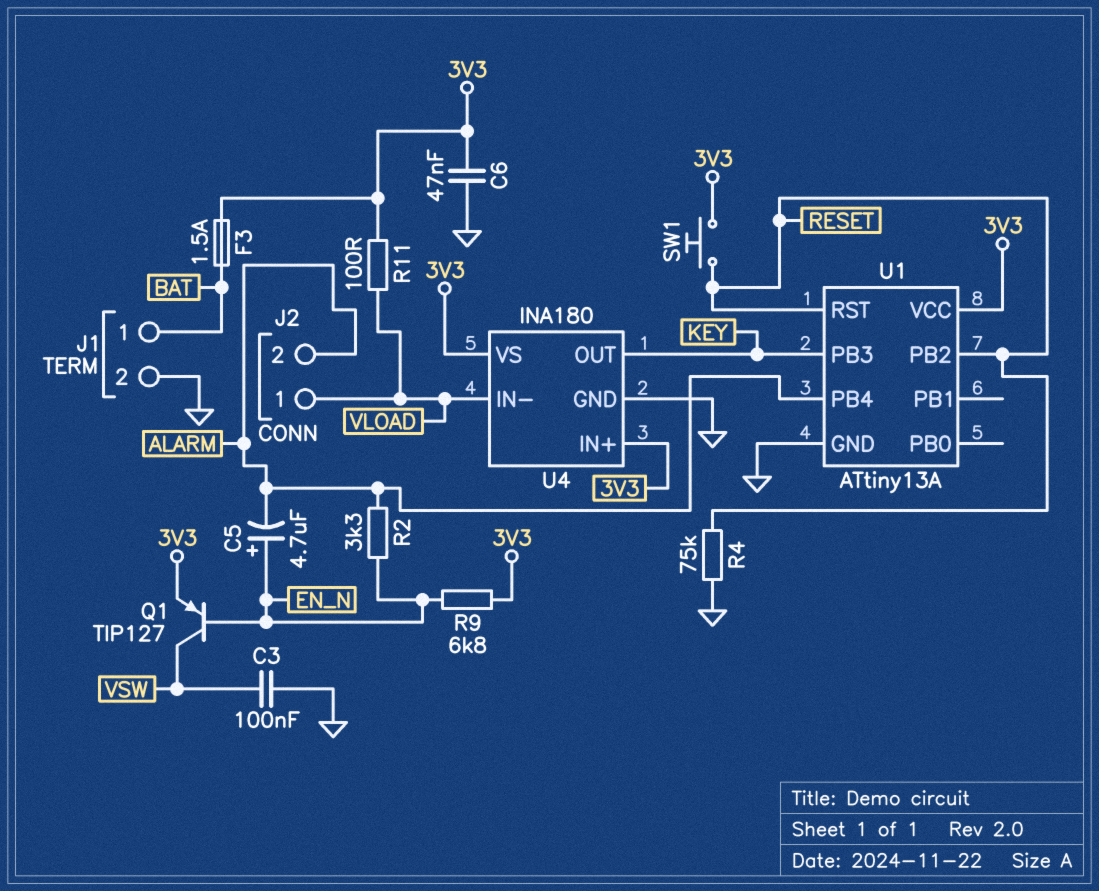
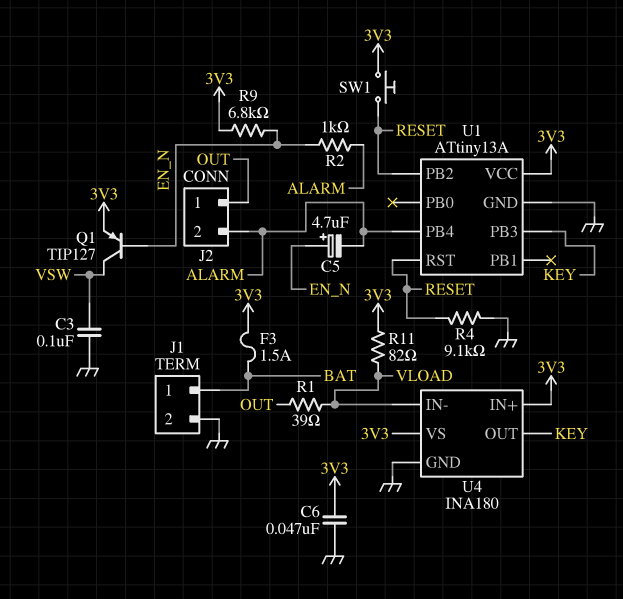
J2 pin 1: VLOAD -> OUT
R1: none -> 39 (OUT, VLOAD)
R2: 3.3k (ALARM, EN_N) -> 1k (ALARM, EN_N)
R4: 75k (GND, RESET) -> 9.1k (GND, RESET)
R11: 100 (3V3, VLOAD) -> 82 (3V3, VLOAD)

